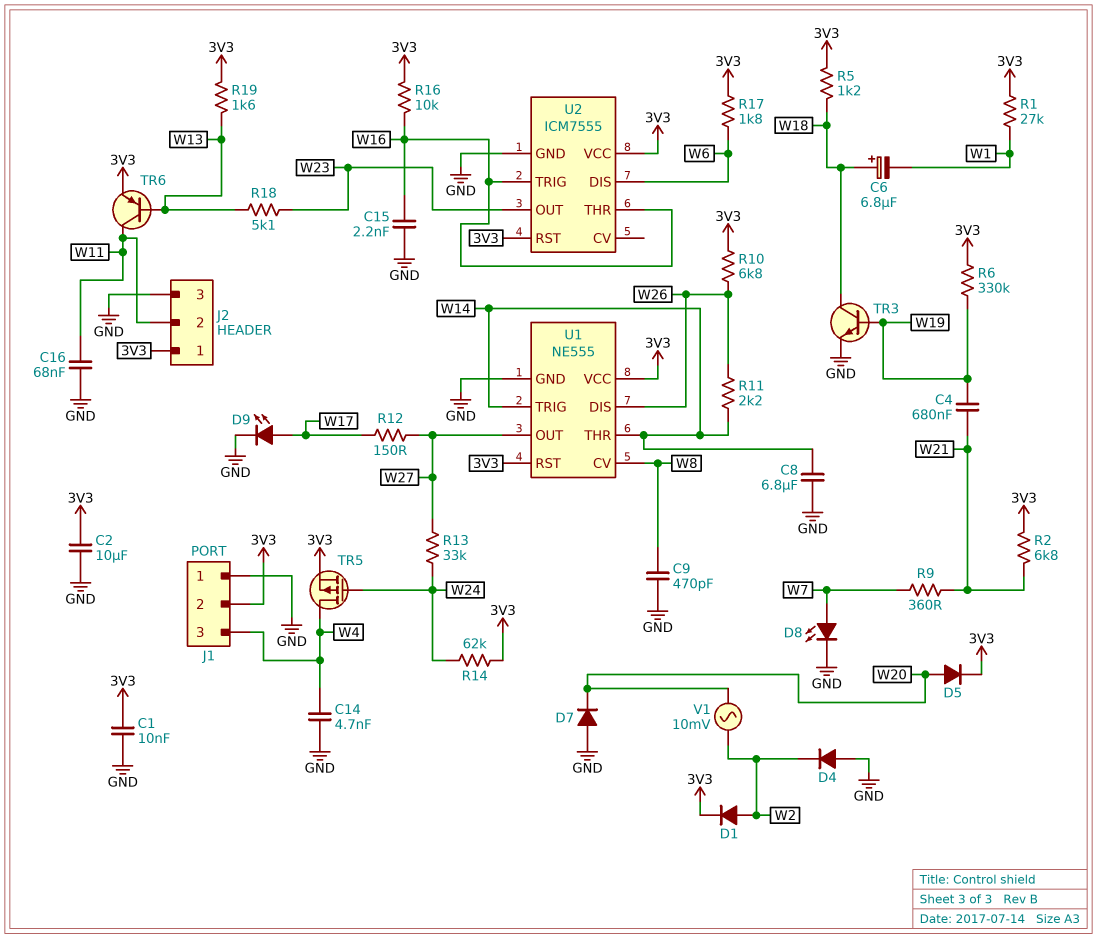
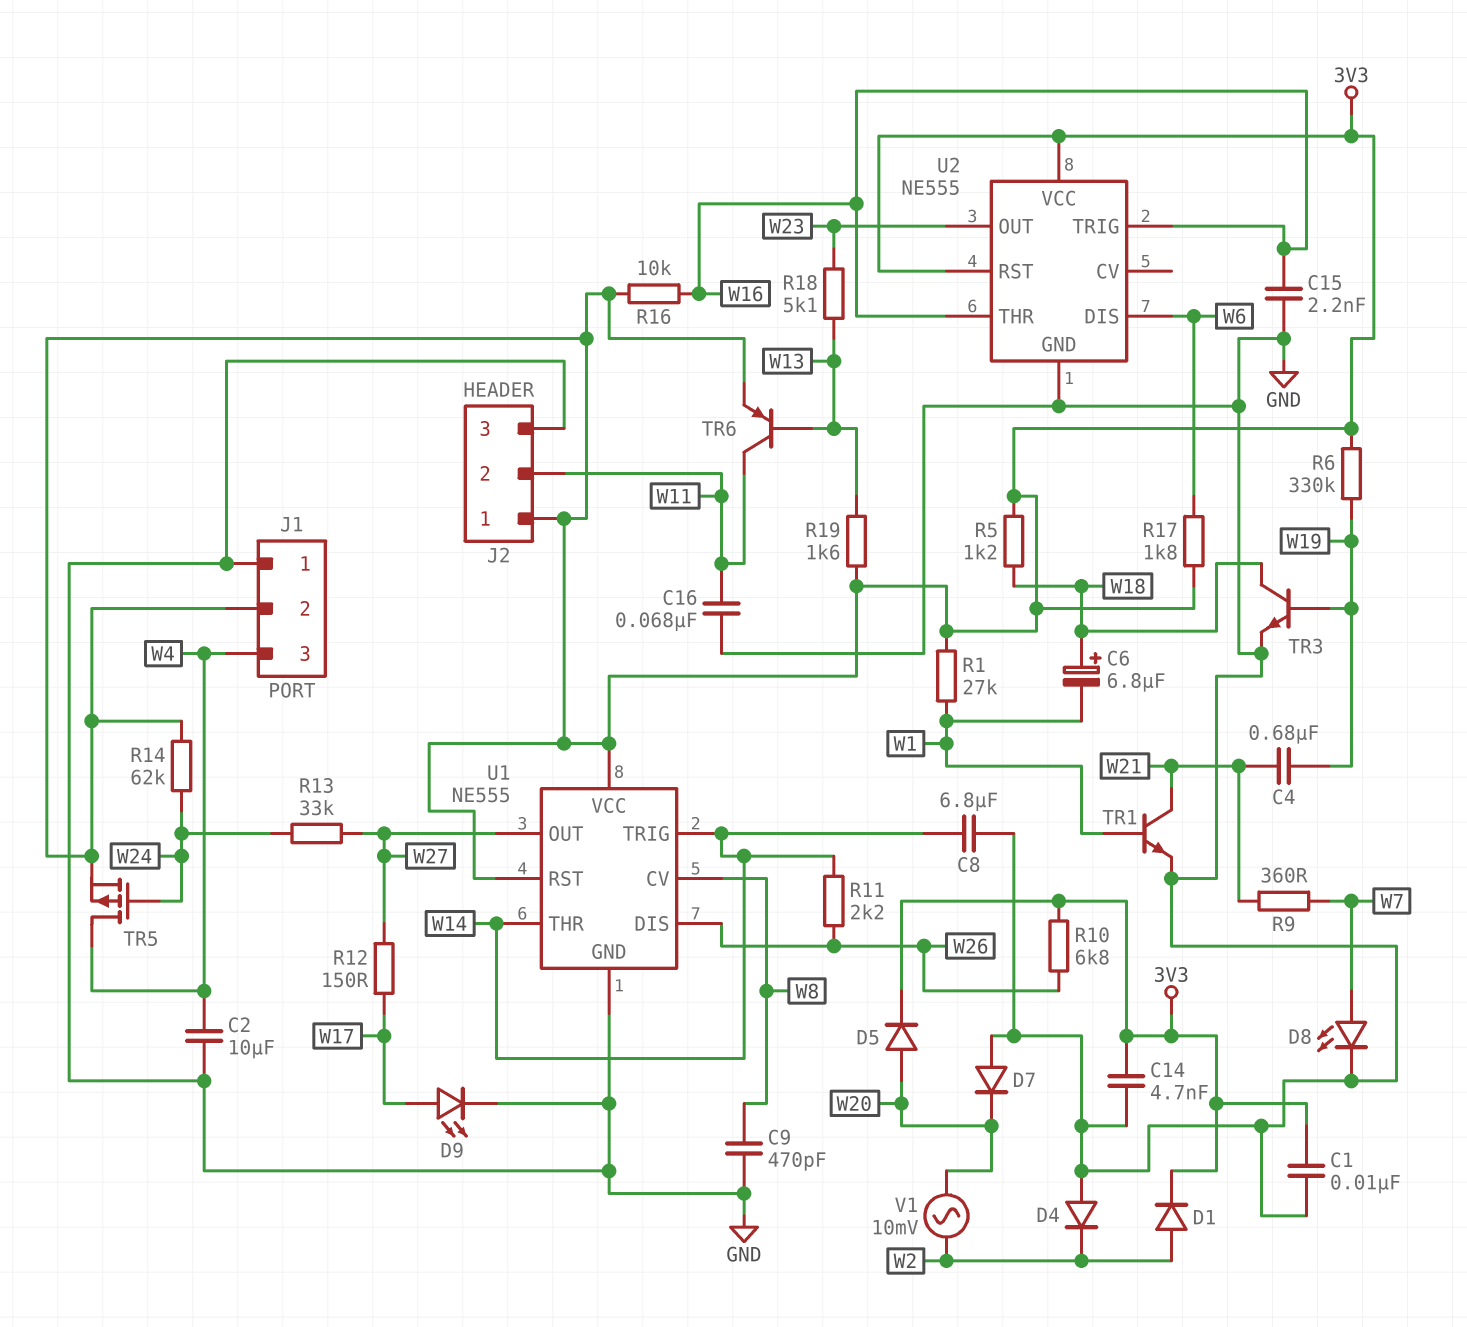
C2: 10uF (3V3, GND) -> 10uF (GND, W4)
C14: 4.7nF (GND, W4) -> 4.7nF (3V3, GND)
R2: 6.8k (3V3, W21) -> none
TR1: none -> NPN (B W1, C W21, E GND)
U2: ICM7555 -> NE555

